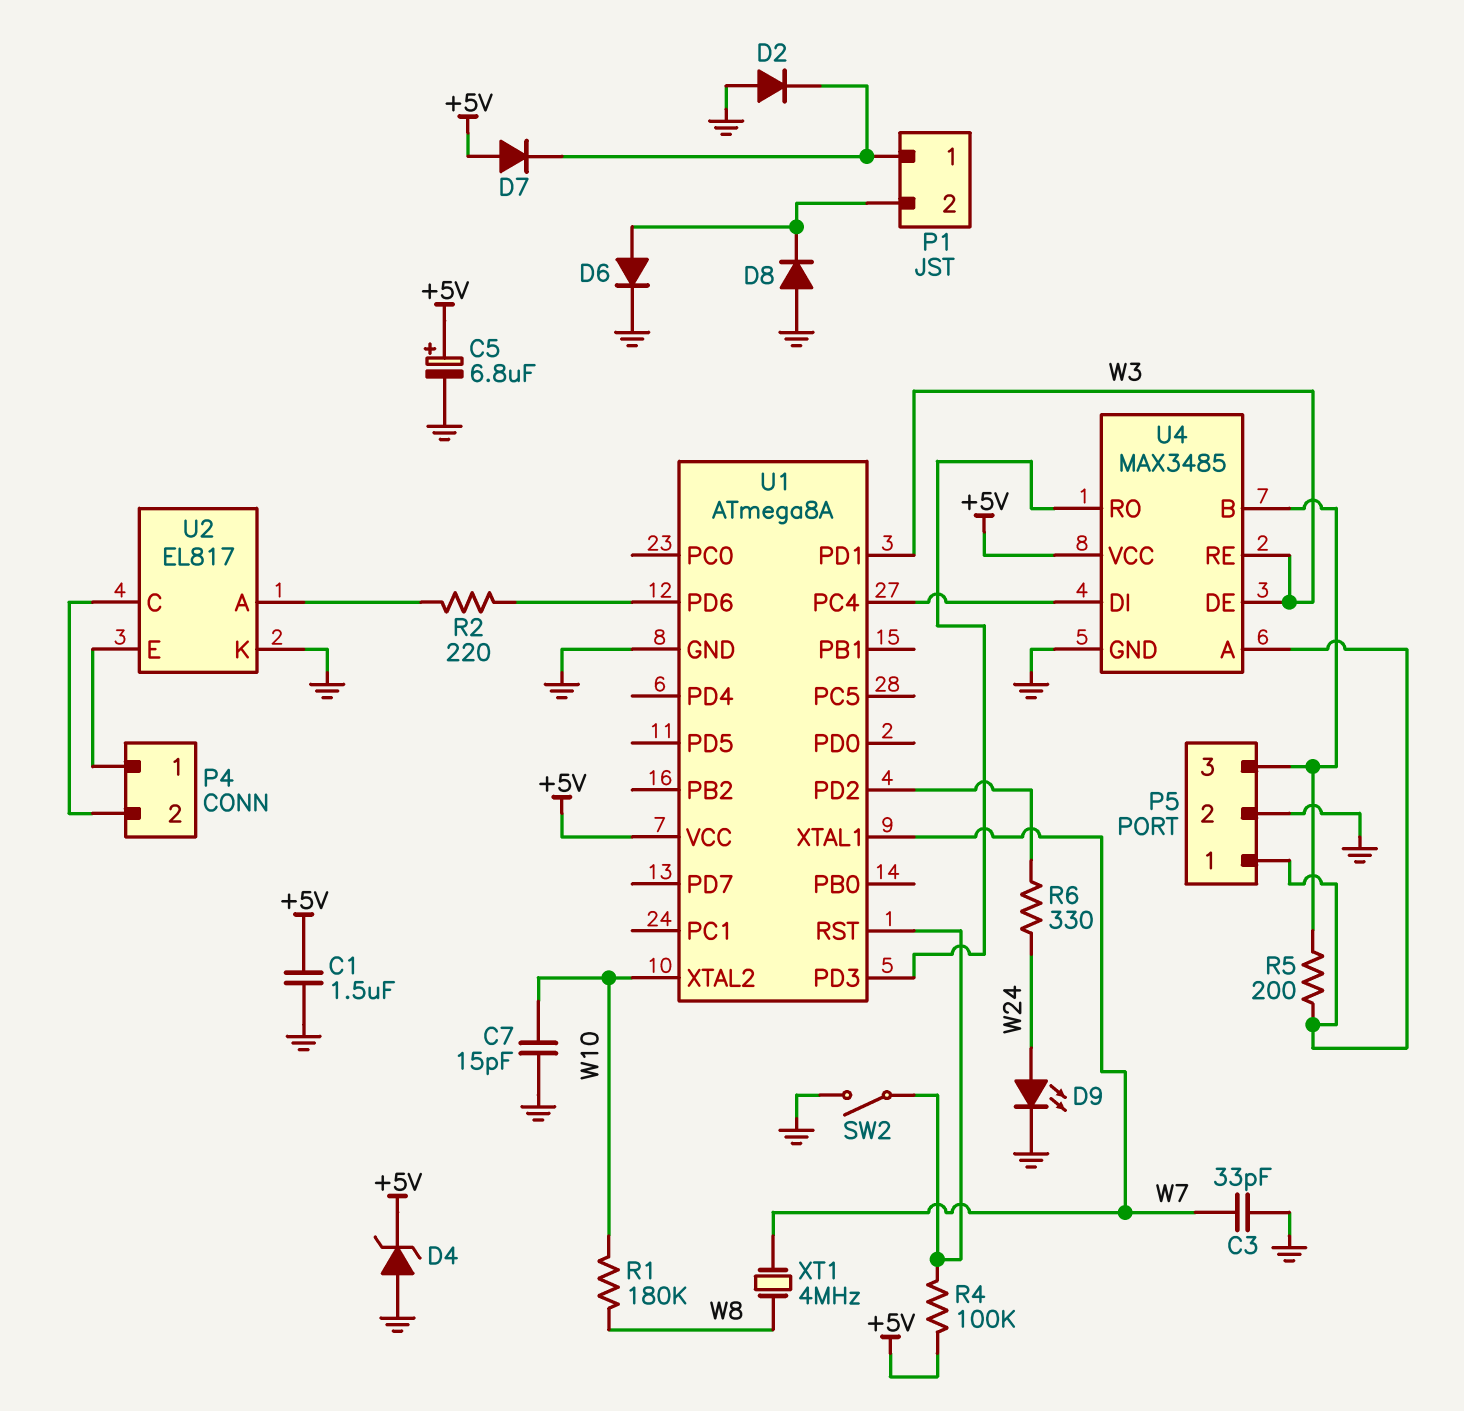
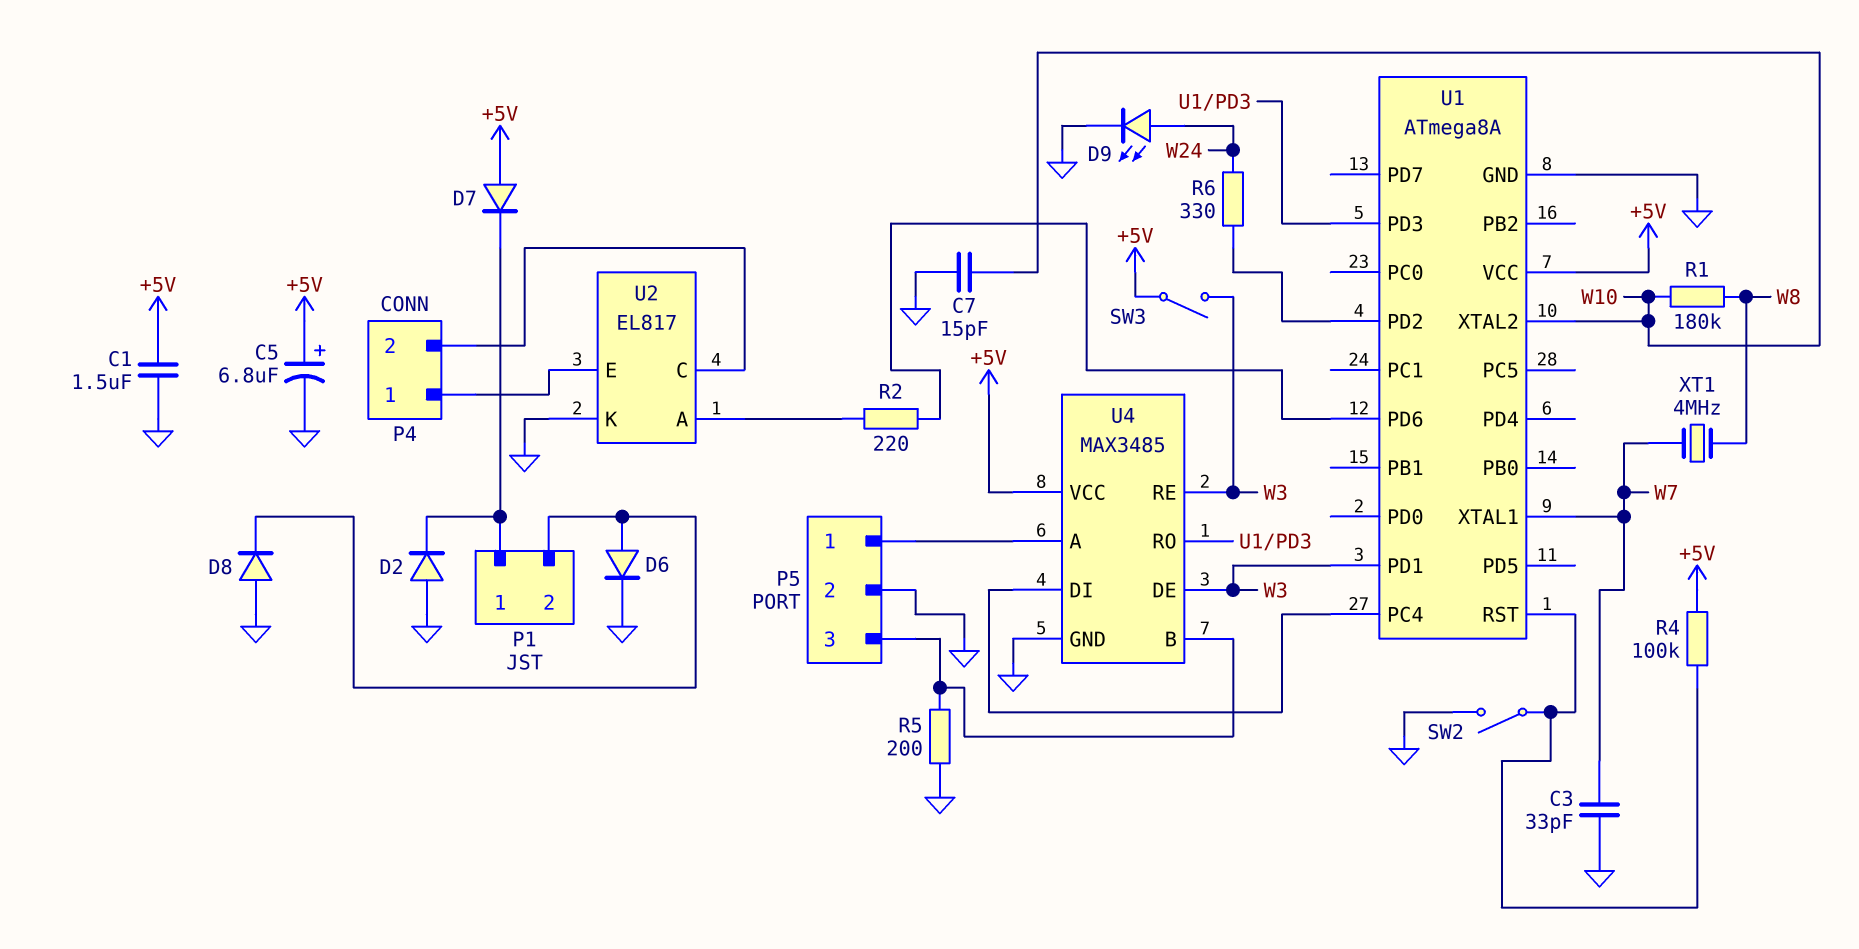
D4: zener (A GND, K +5V) -> none
R5: 200 (P5/1, P5/3) -> 200 (GND, P5/3)
SW3: none -> switch (+5V, W3)

